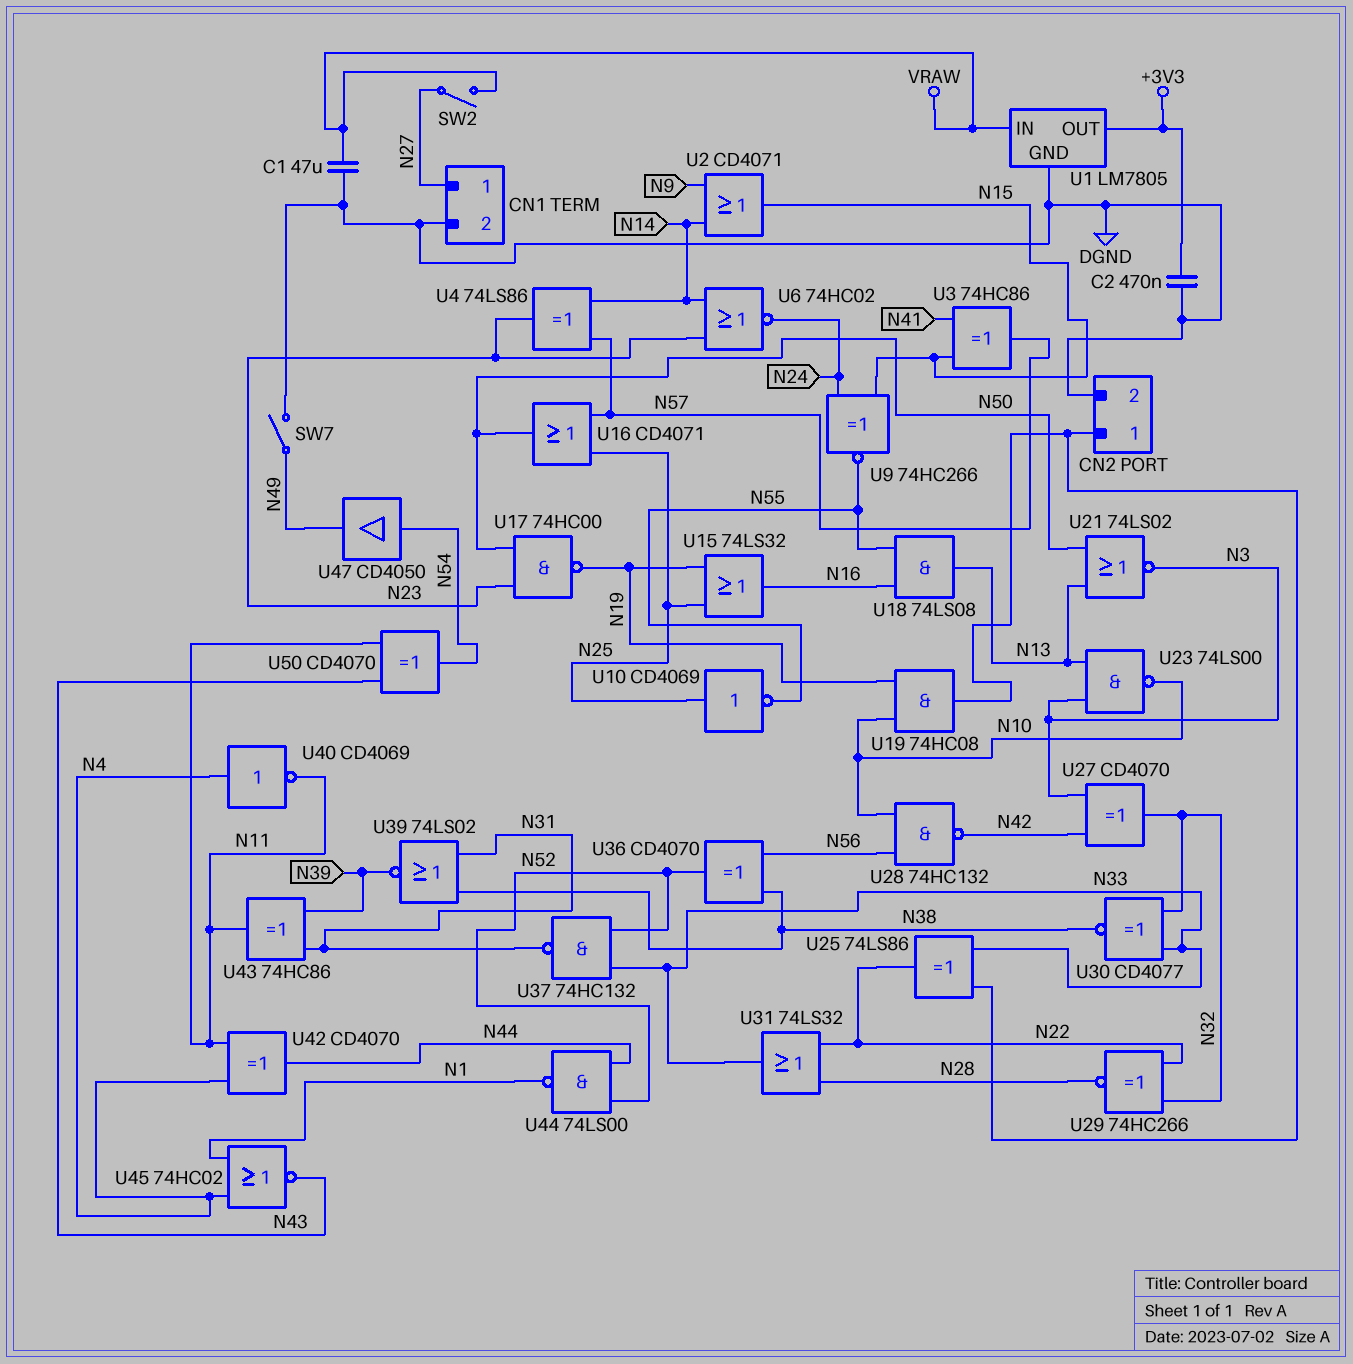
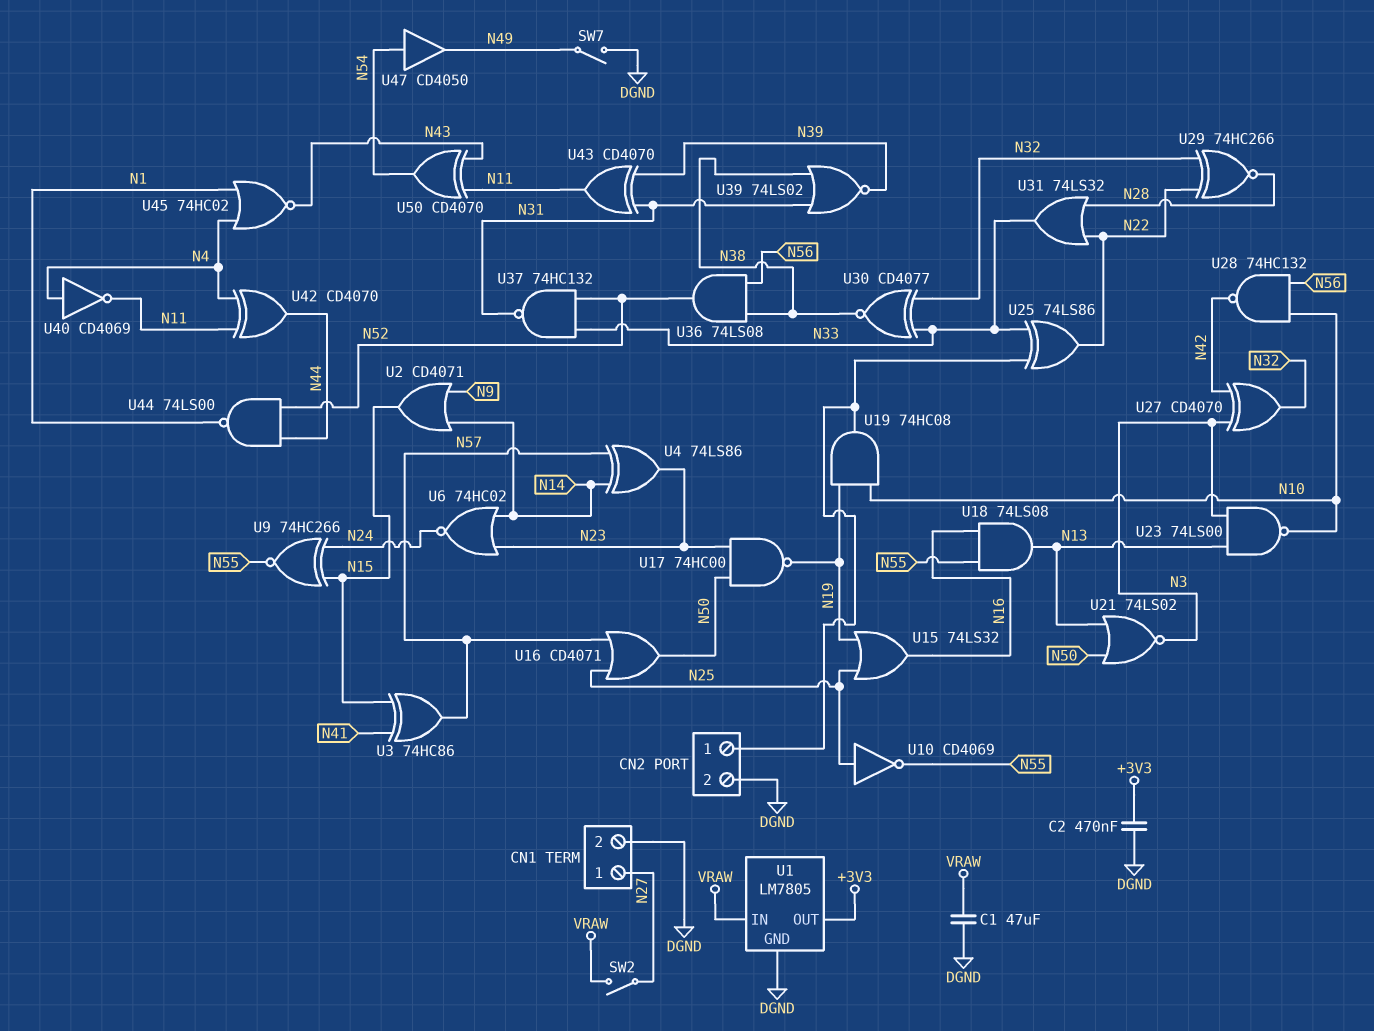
U36: XOR CD4070 (in N38, in N56, out N52) -> AND 74LS08 (in N38, in N56, out N52)
U43: XOR 74HC86 (in N31, in N39, out N11) -> XOR CD4070 (in N31, in N39, out N11)

